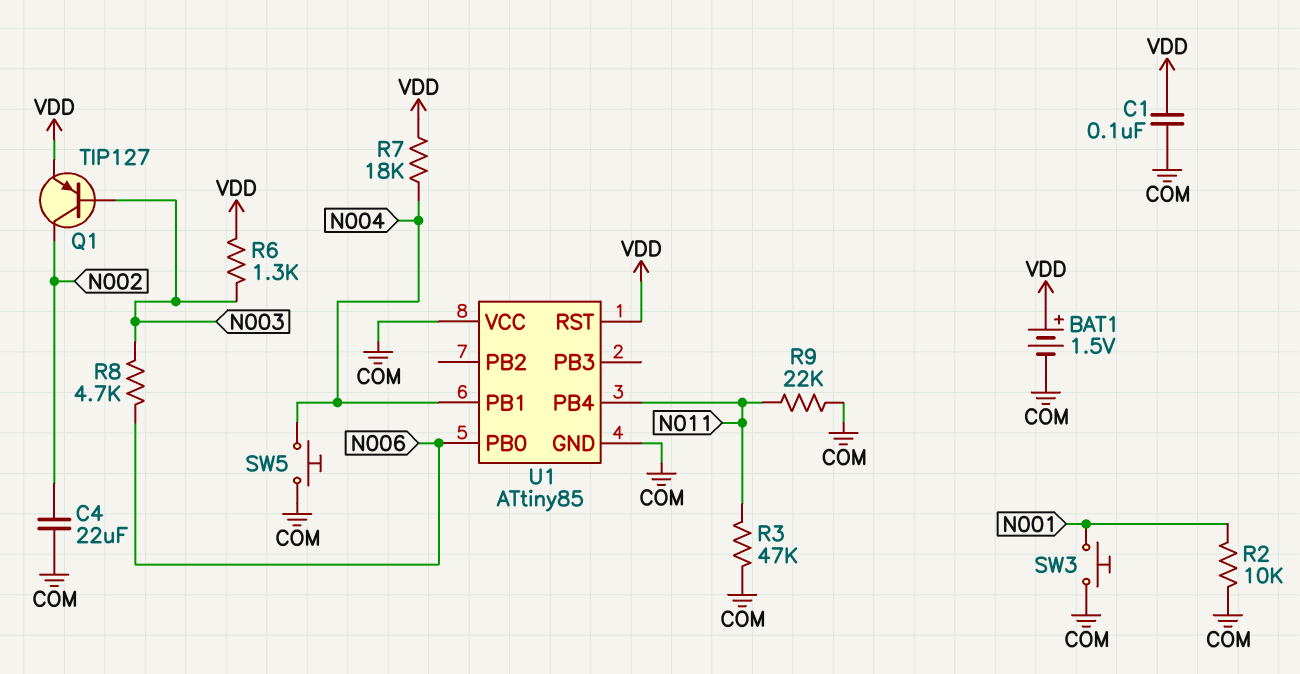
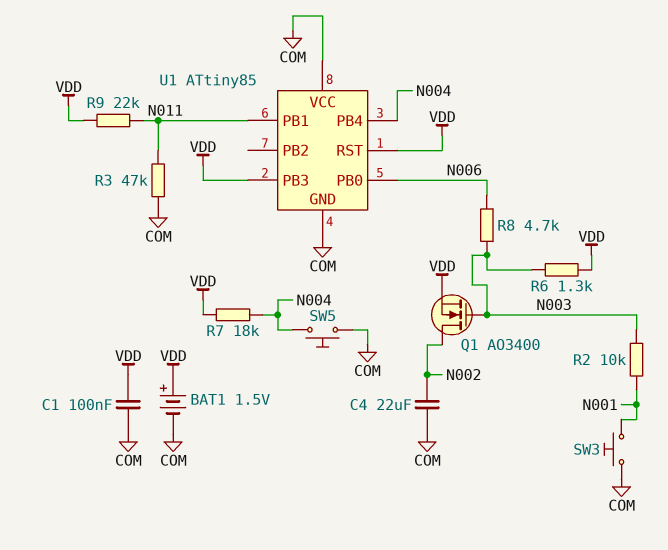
Q1: PNP TIP127 (B N003, C N002, E VDD) -> NMOS AO3400 (G N003, D N002, S VDD)
R2: 10k (COM, N001) -> 10k (N001, N003)
R9: 22k (COM, N011) -> 22k (N011, VDD)
U1 pin PB1: N004 -> N011
U1 pin PB3: none -> VDD
U1 pin PB4: N011 -> N004

